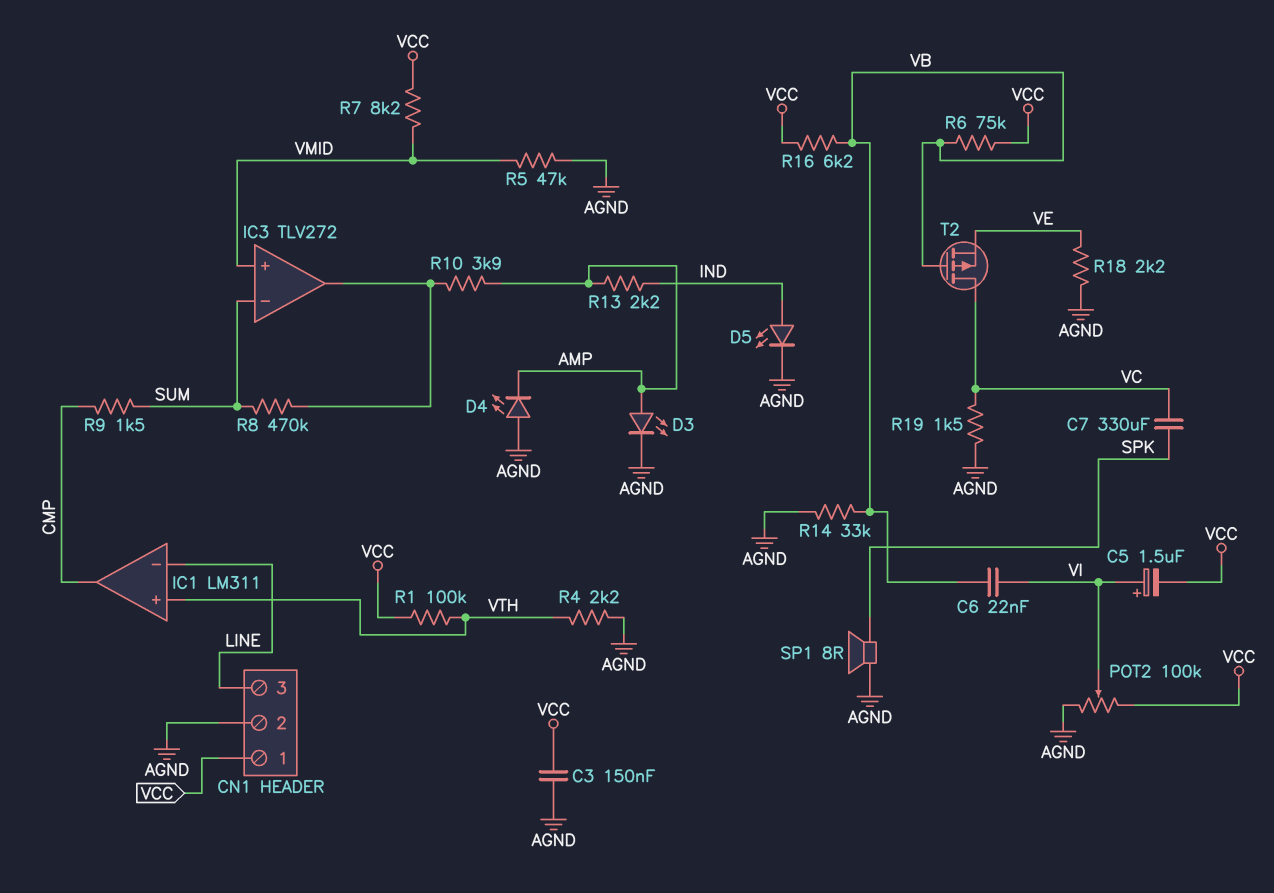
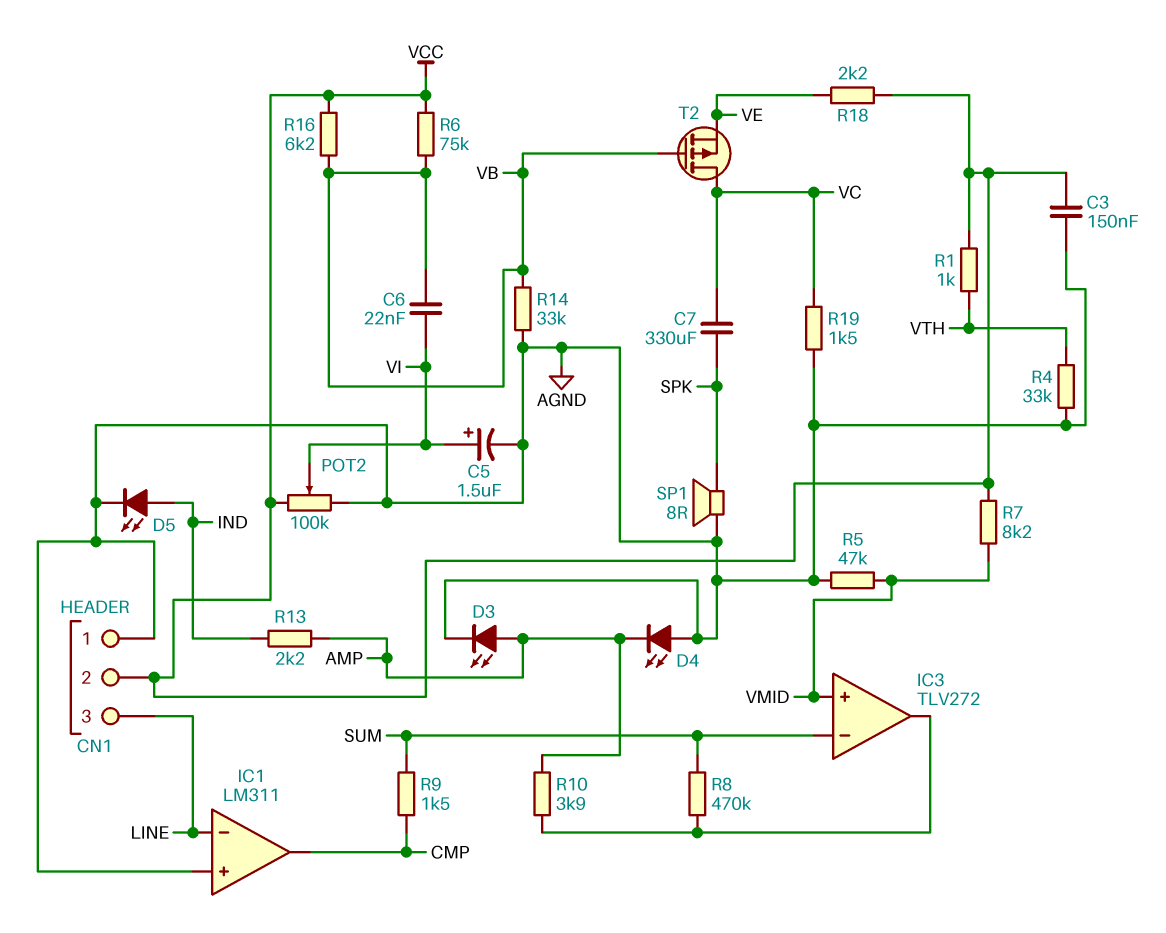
C5: 1.5uF (plus VI, minus VCC) -> 1.5uF (plus VI, minus AGND)
CN1 pin 1: VCC -> AGND
CN1 pin 2: AGND -> VCC
IC1 pin in+: VTH -> AGND
R1: 100k (VCC, VTH) -> 1k (VCC, VTH)
R4: 2.2k (AGND, VTH) -> 33k (AGND, VTH)
R18: 2.2k (AGND, VE) -> 2.2k (VCC, VE)

